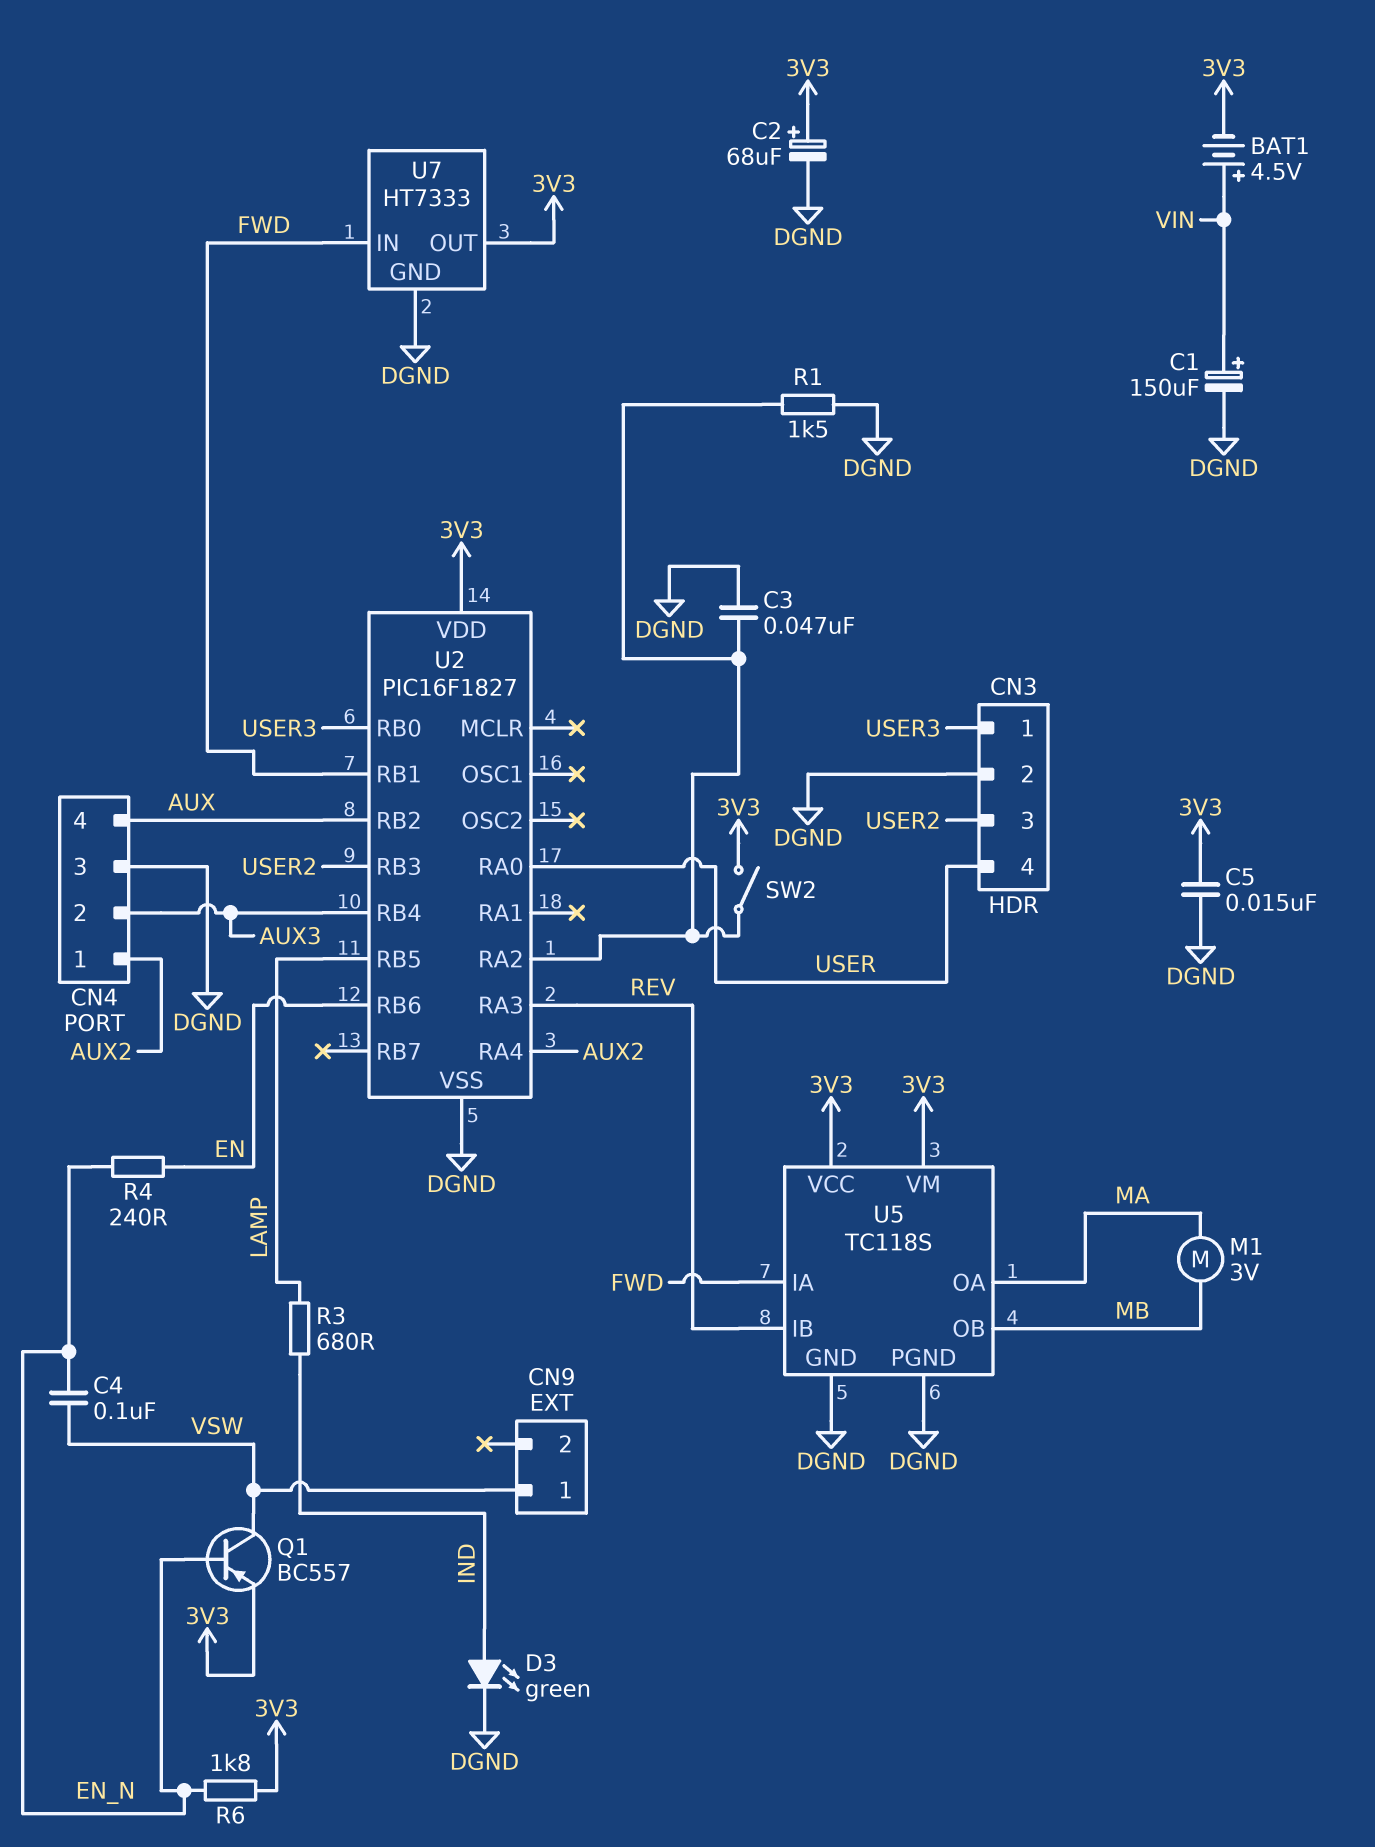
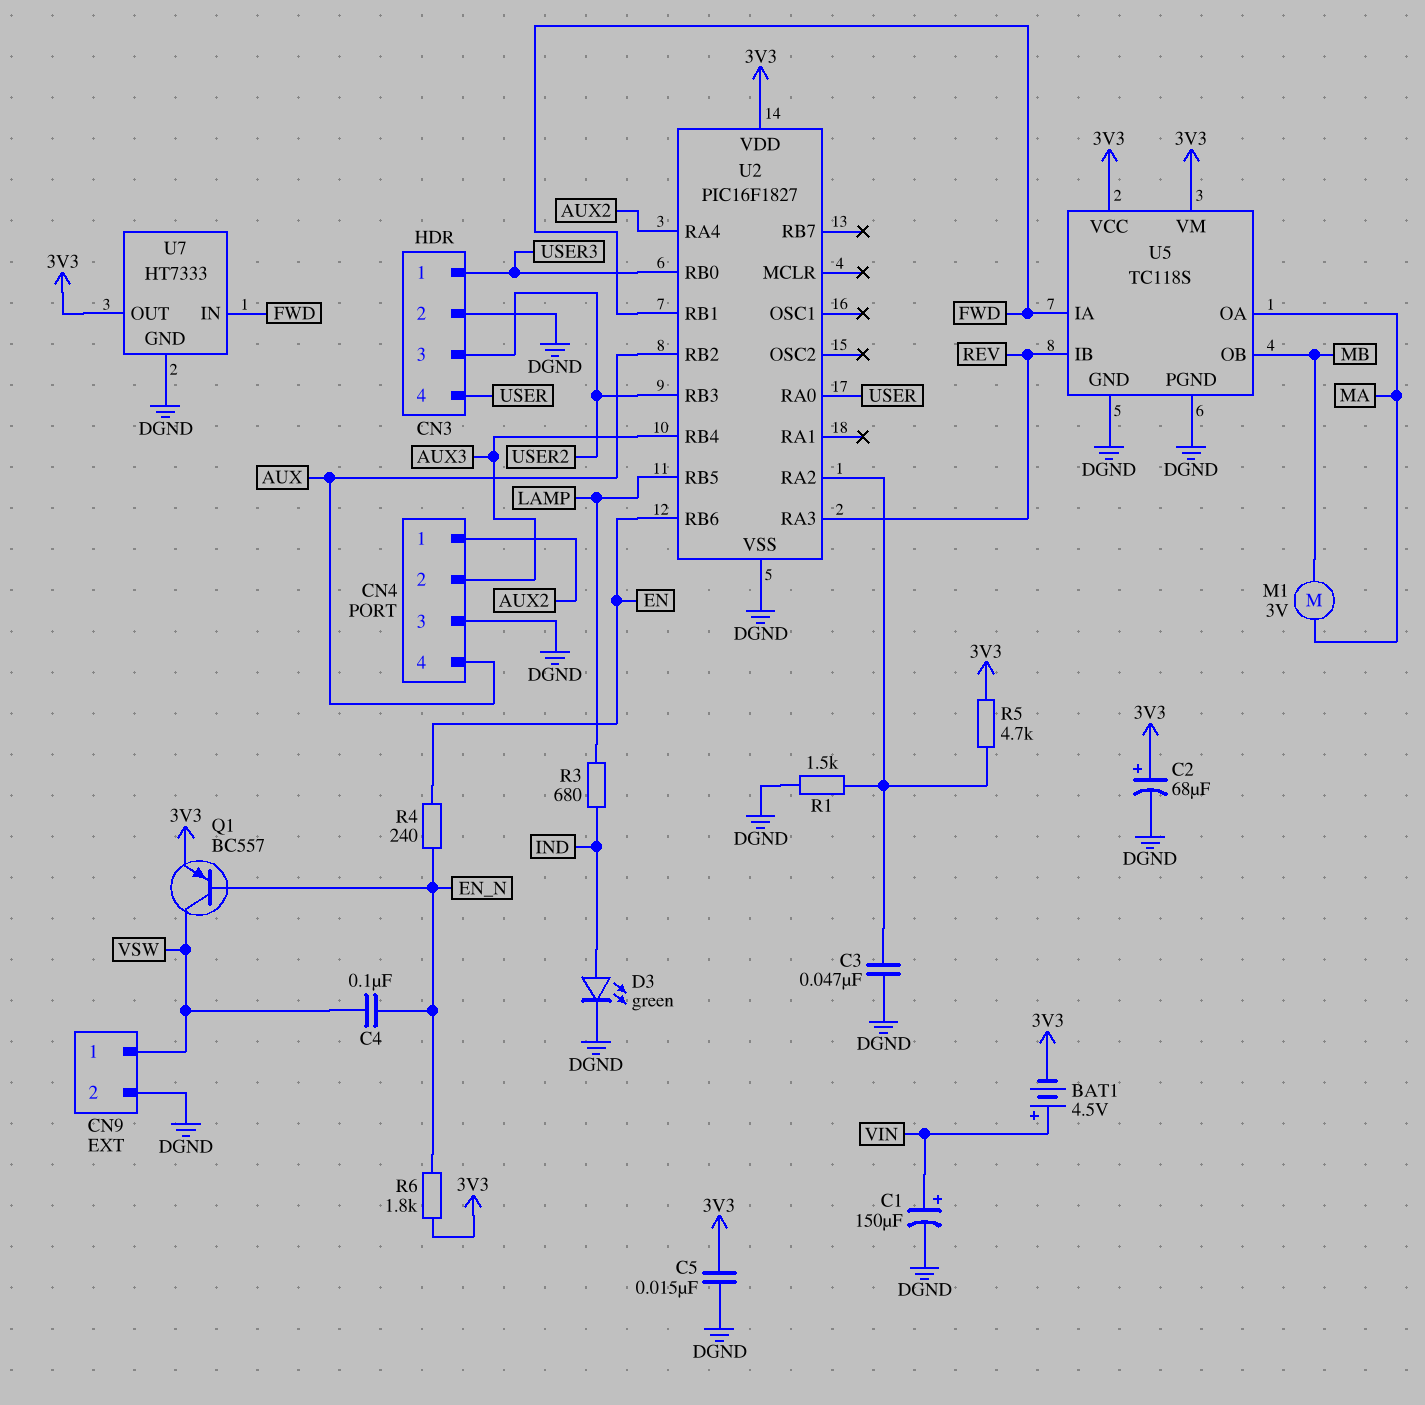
CN9 pin 2: none -> DGND
R5: none -> 4.7k (3V3, U2/RA2)
SW2: switch (3V3, U2/RA2) -> none

